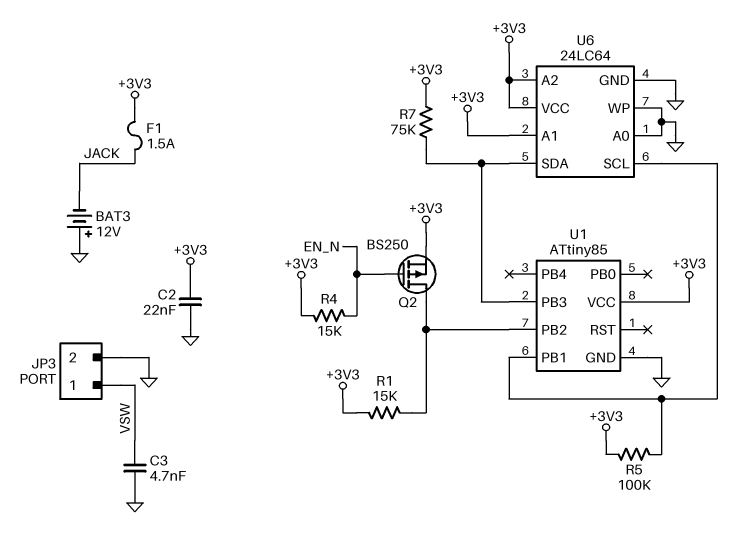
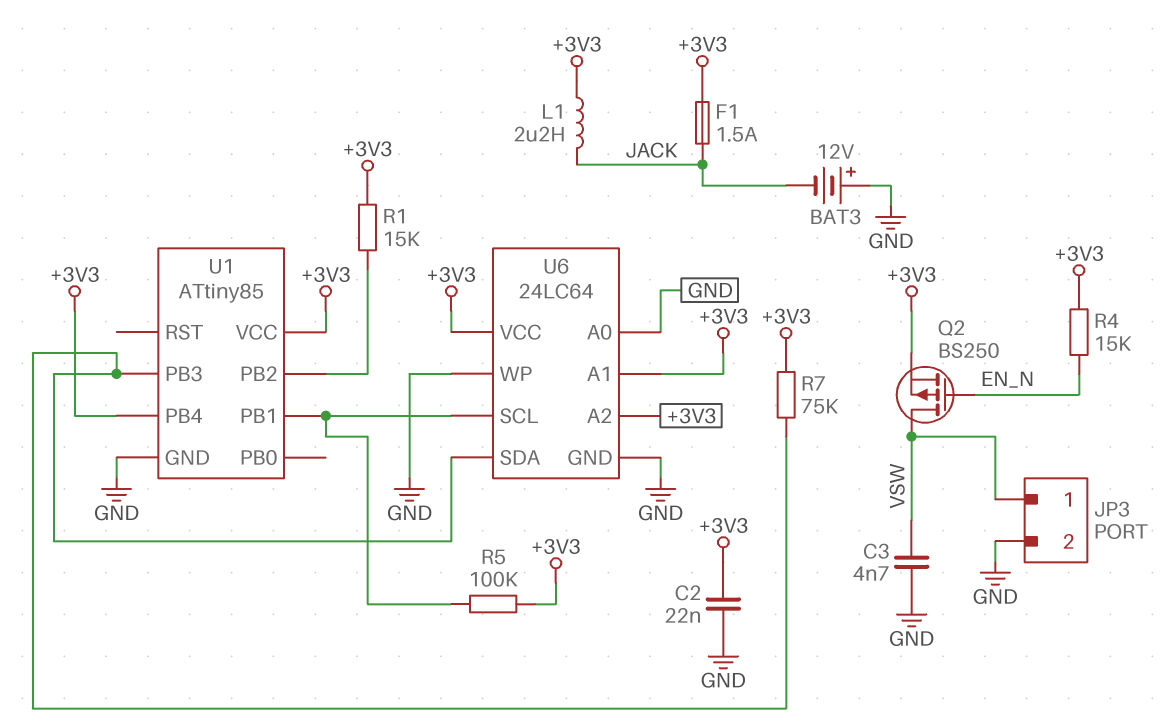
L1: none -> 2.2uH (+3V3, JACK)
Q2: PMOS BS250 (G EN_N, D U1/PB2, S +3V3) -> PMOS BS250 (G EN_N, D VSW, S +3V3)
U1 pin PB4: none -> +3V3

